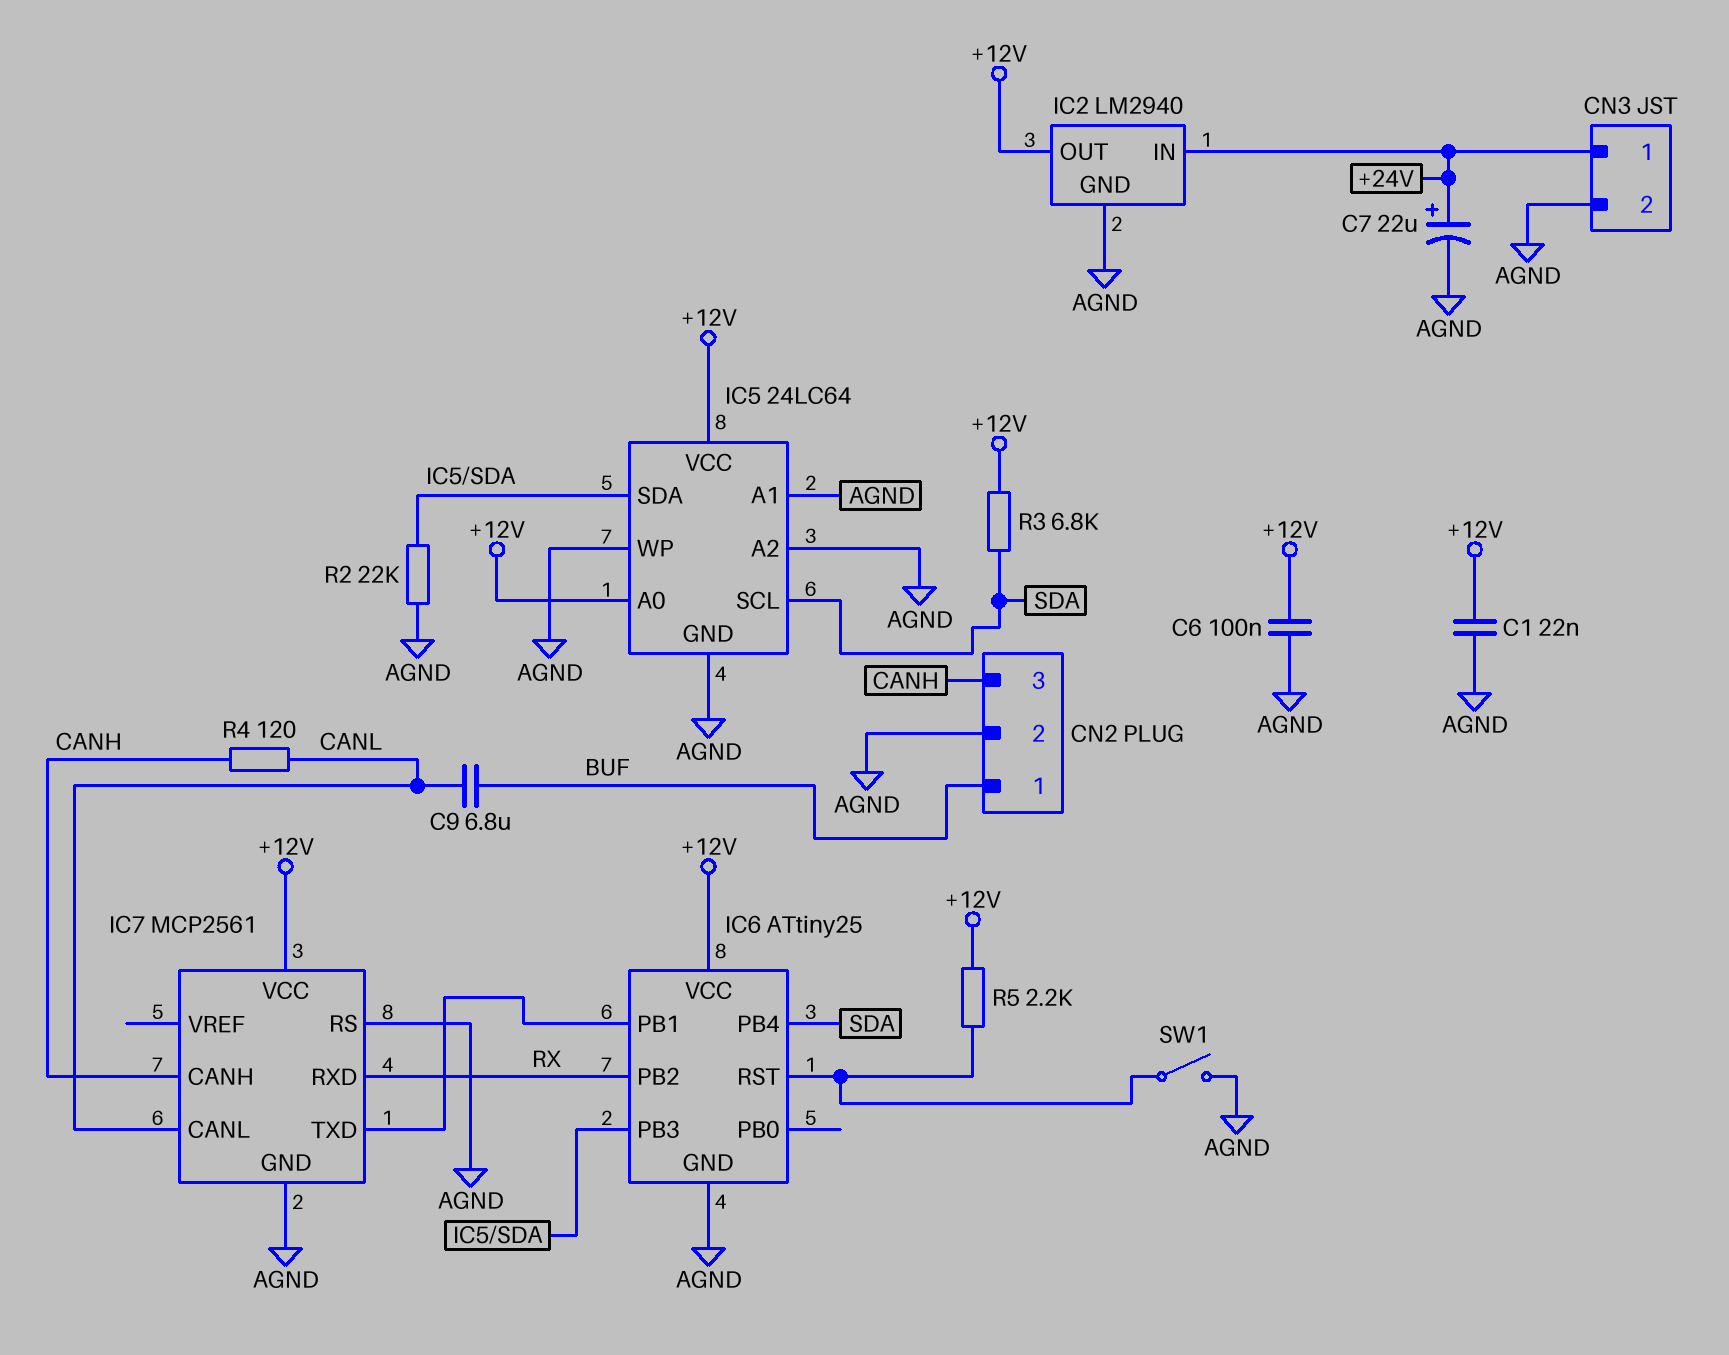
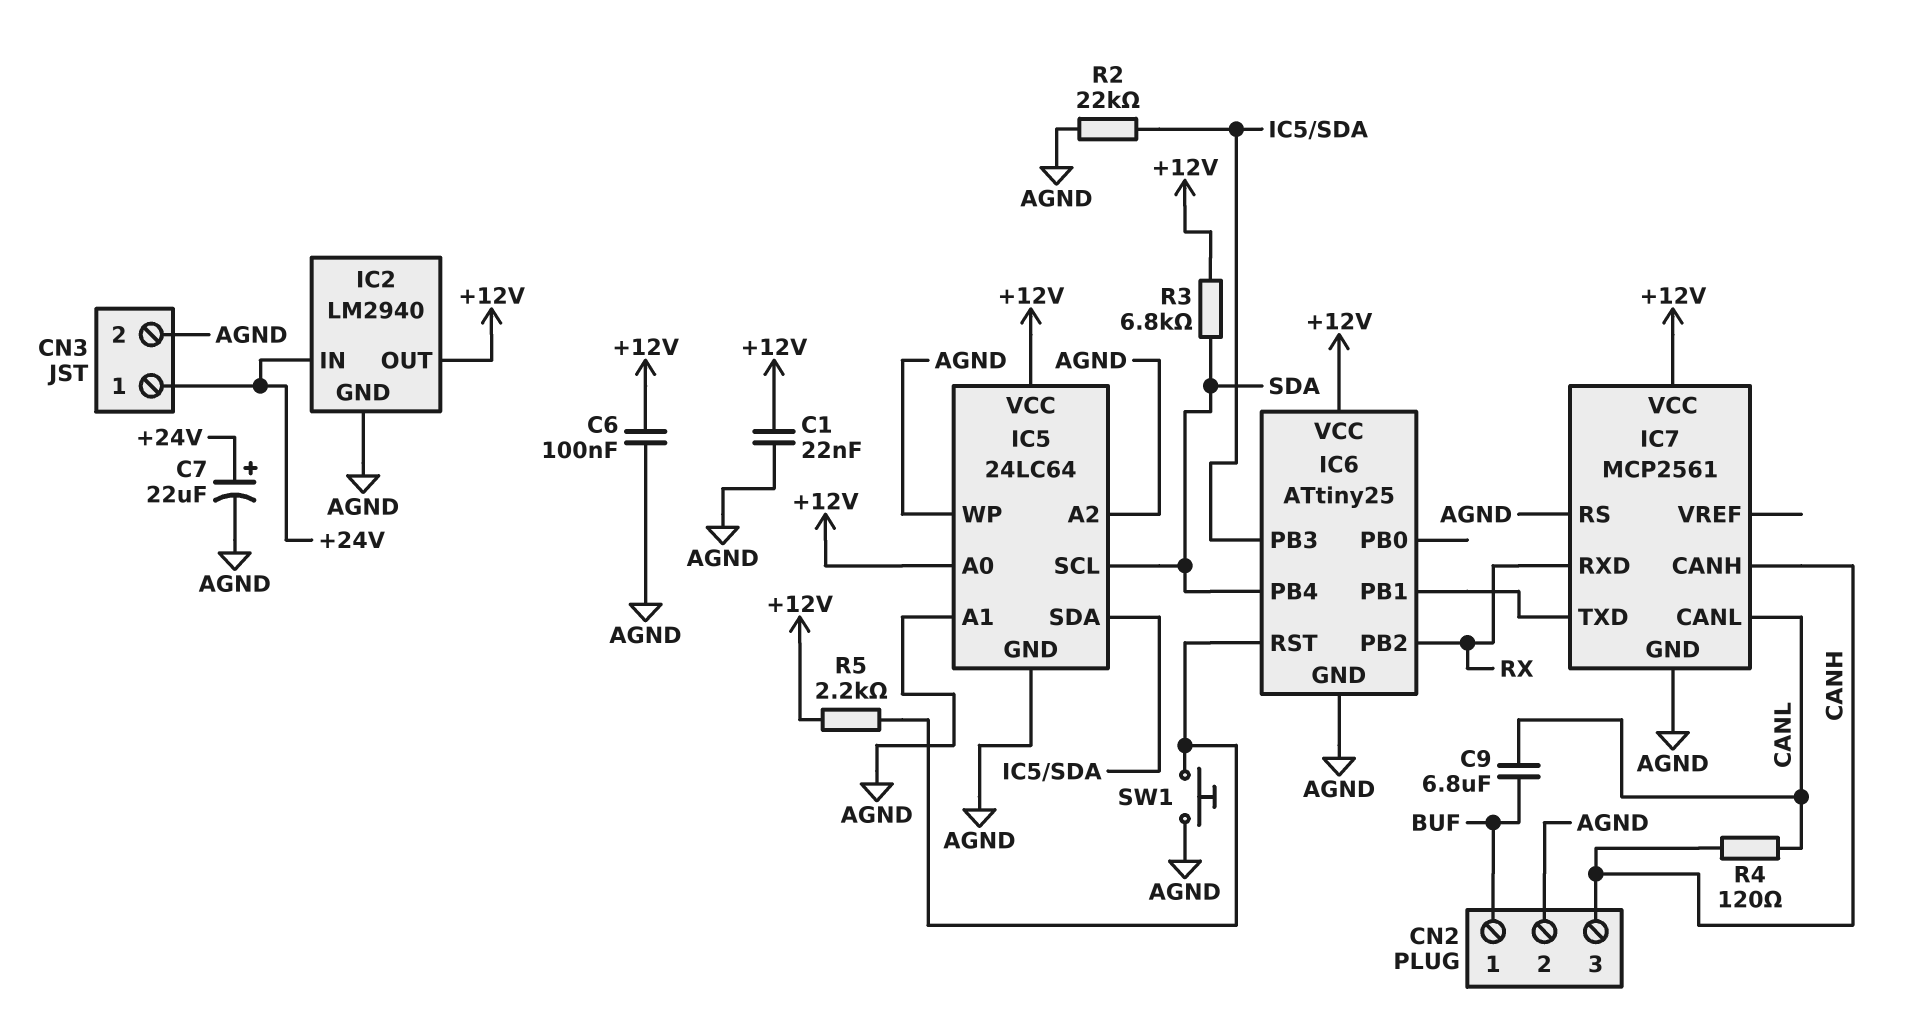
SW1: switch (AGND, IC6/RST) -> button (AGND, IC6/RST)

